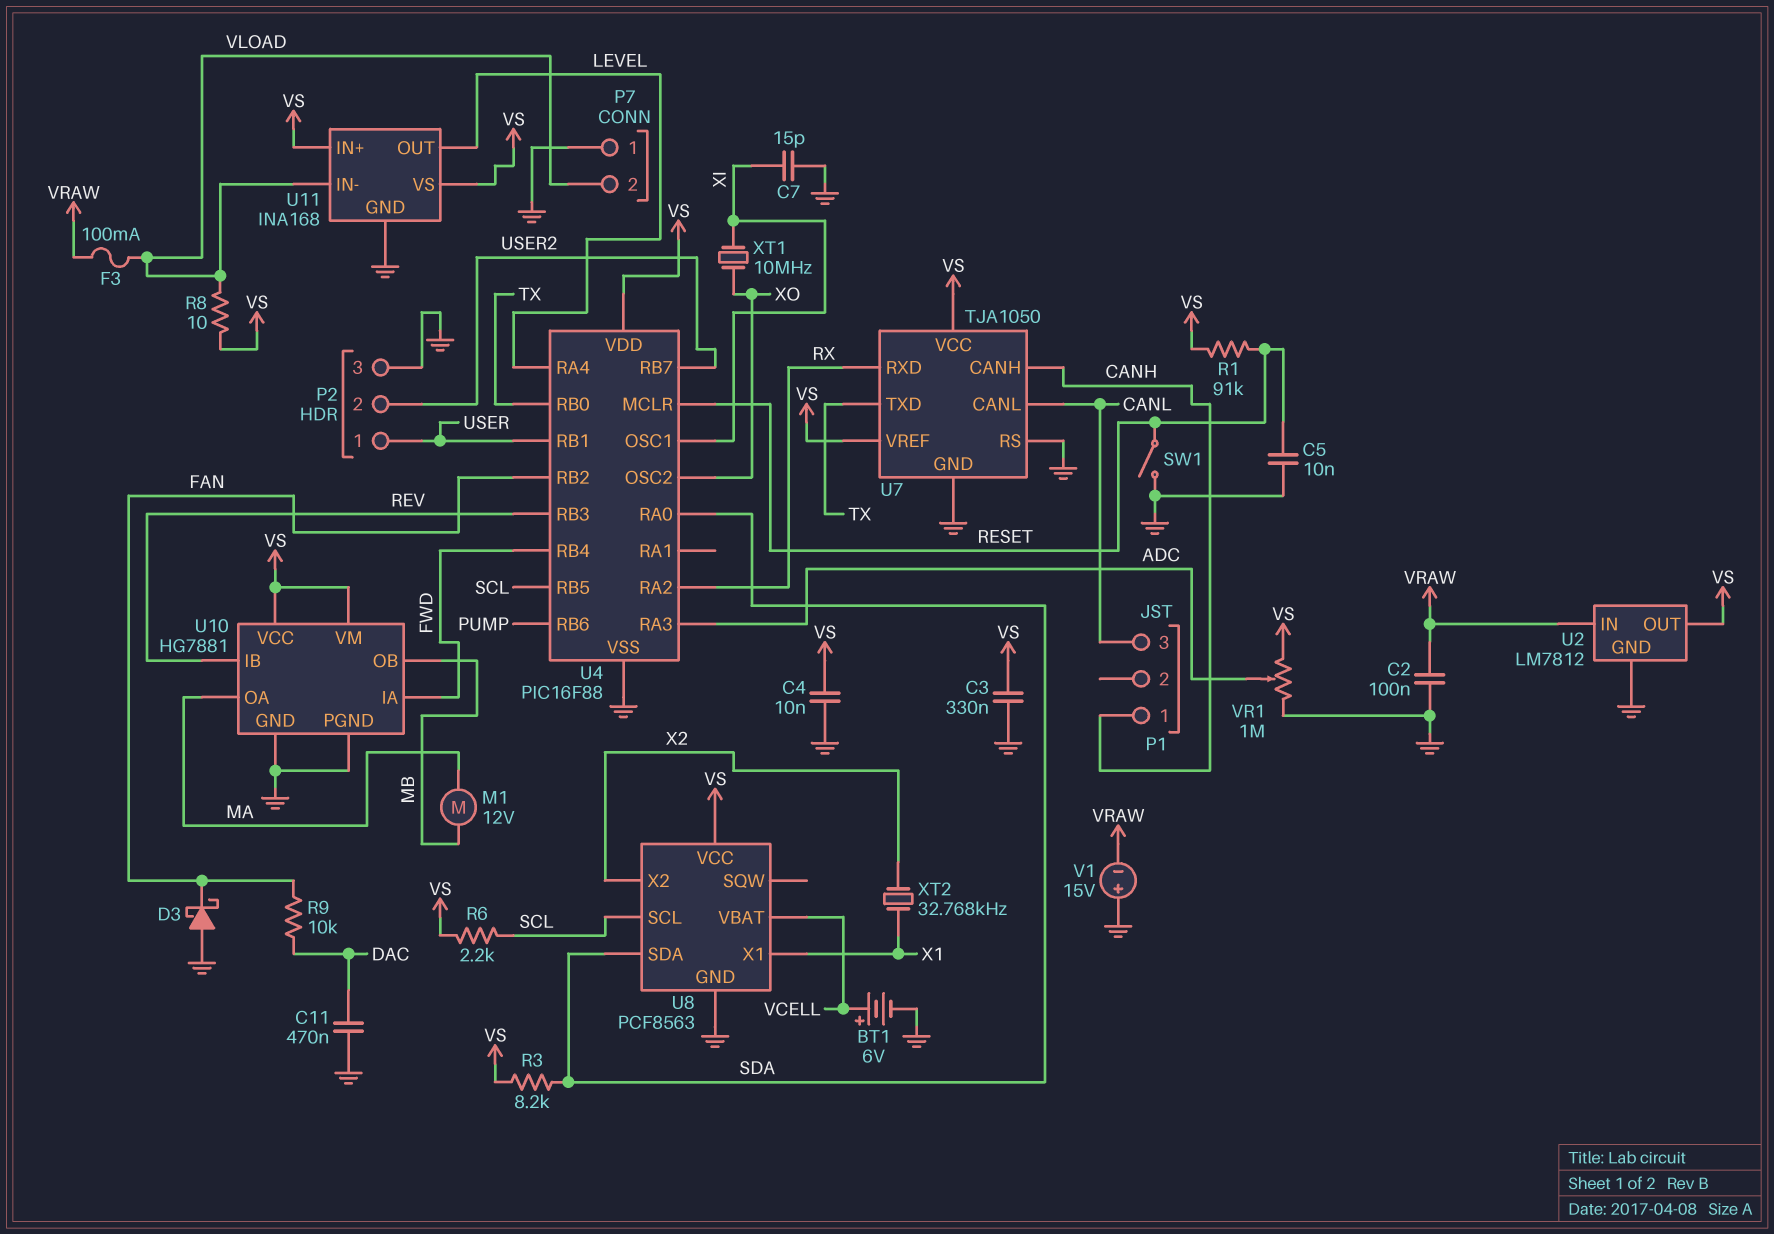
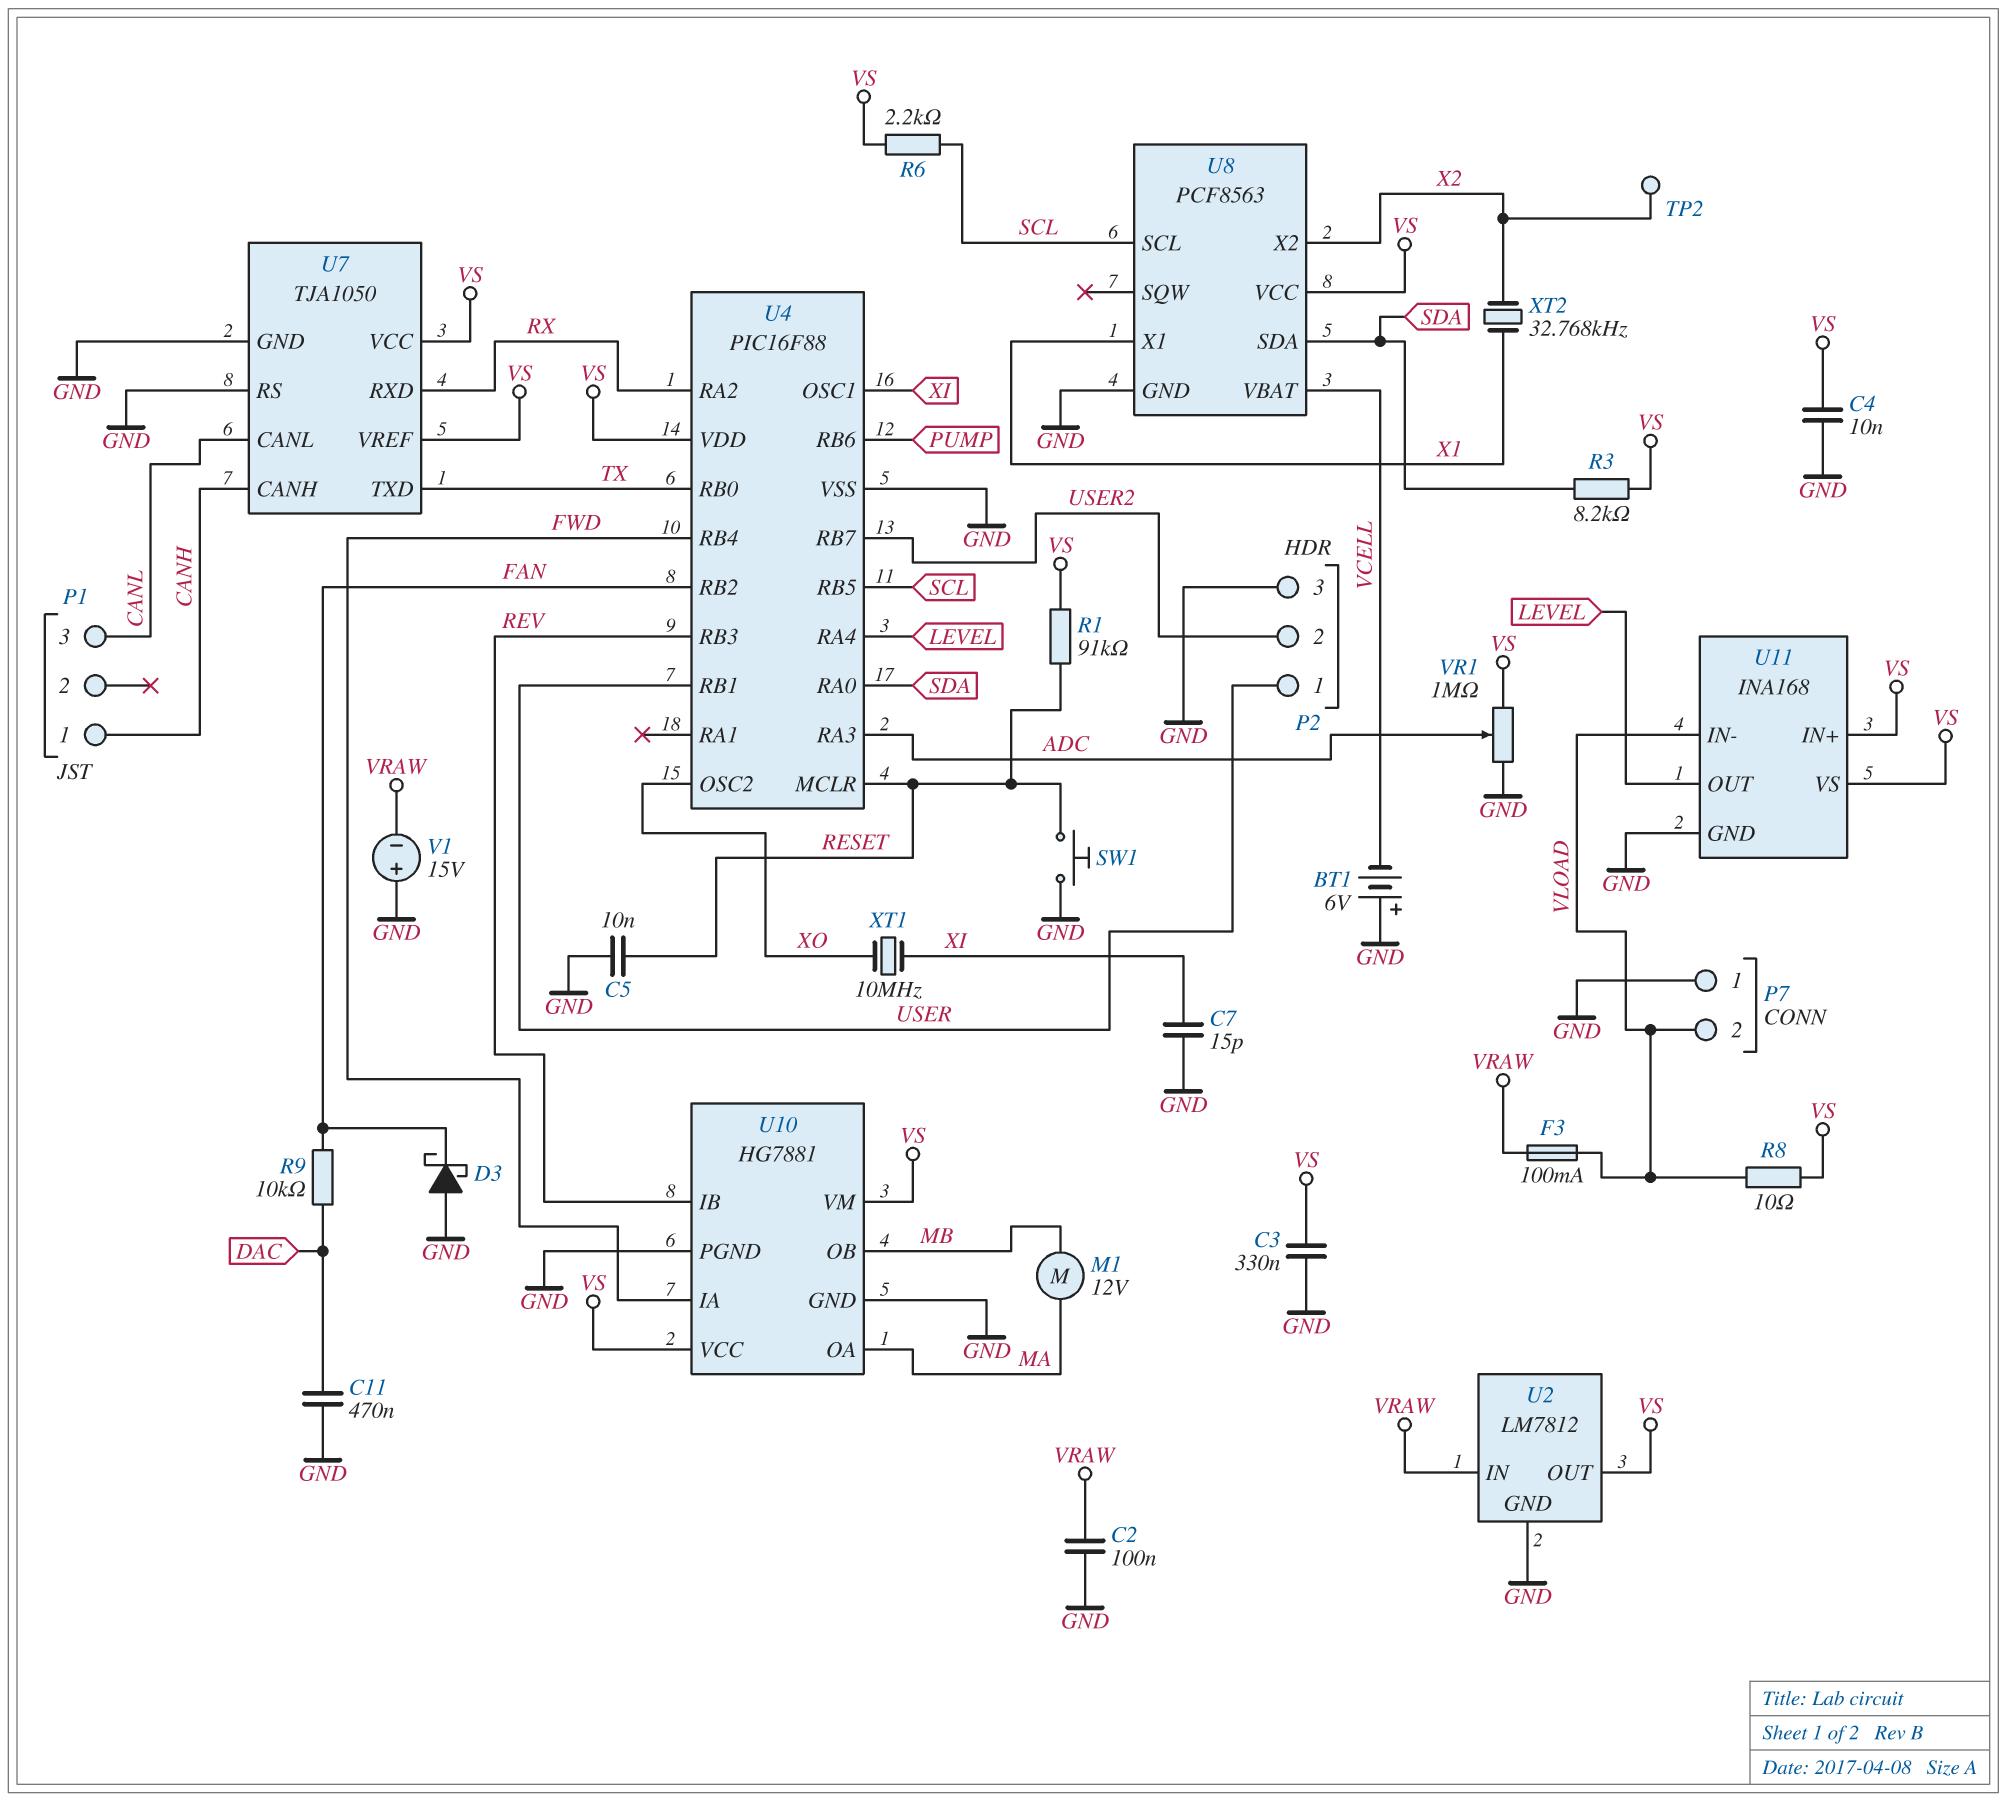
BT1: 6V (plus VCELL, minus GND) -> 6V (plus GND, minus VCELL)
SW1: switch (GND, RESET) -> button (GND, RESET)
TP2: none -> test point (X2)

